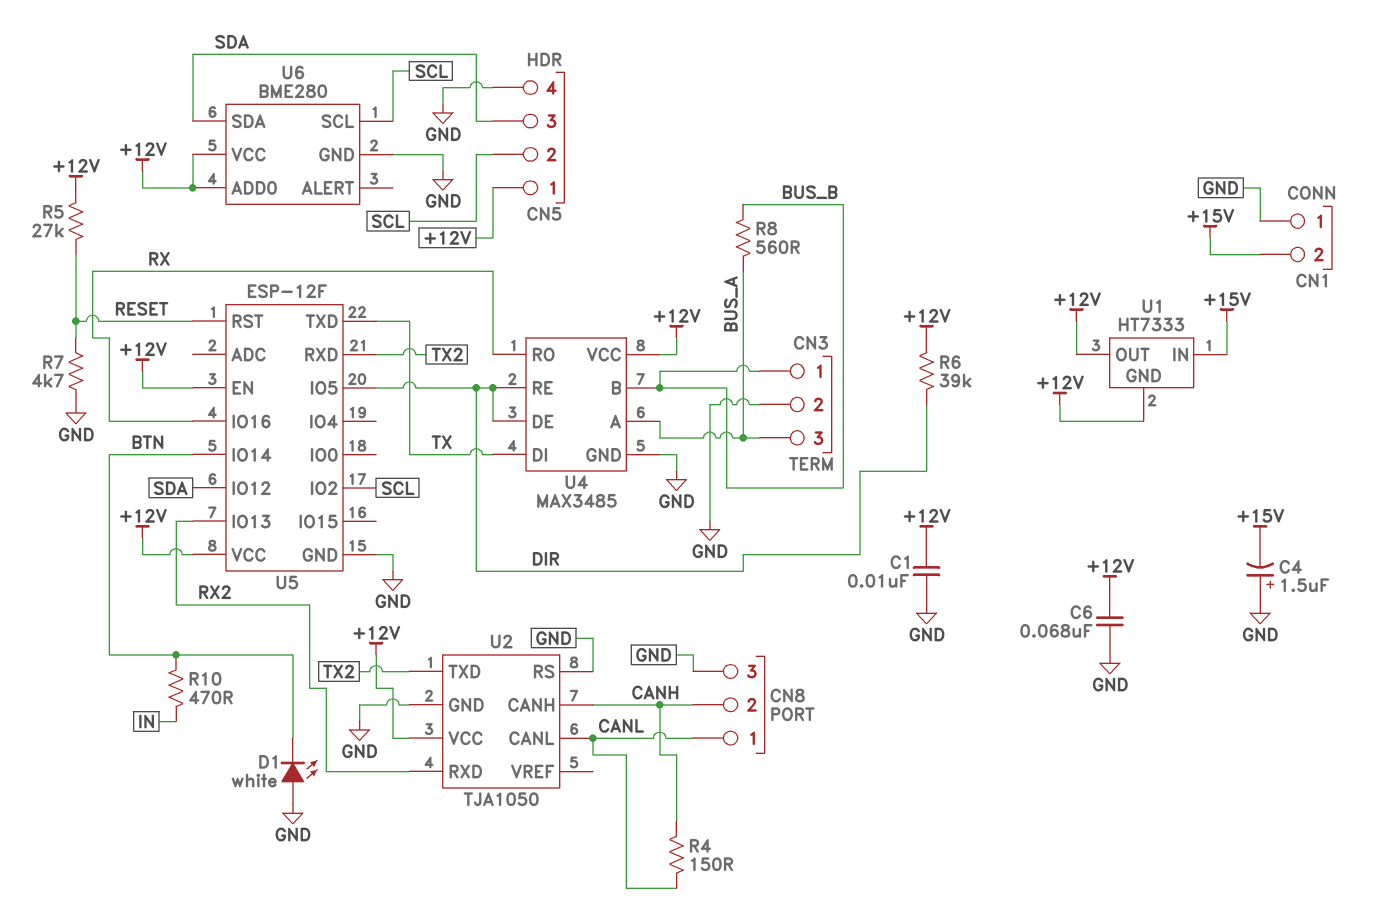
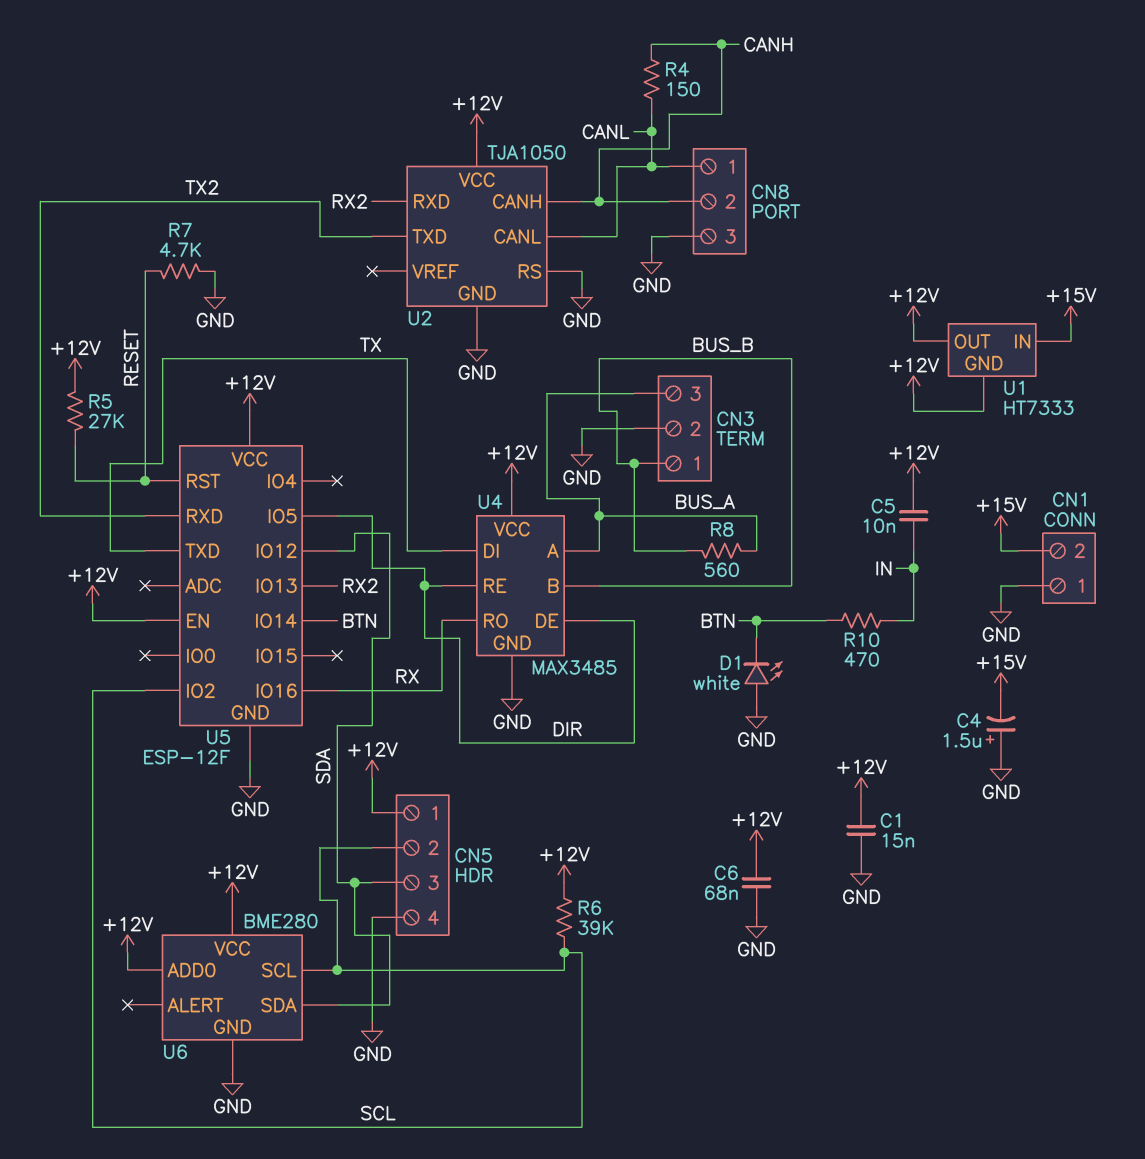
C1: 10nF (+12V, GND) -> 15nF (+12V, GND)
C5: none -> 10nF (+12V, IN)
R6: 39k (+12V, DIR) -> 39k (+12V, SCL)

